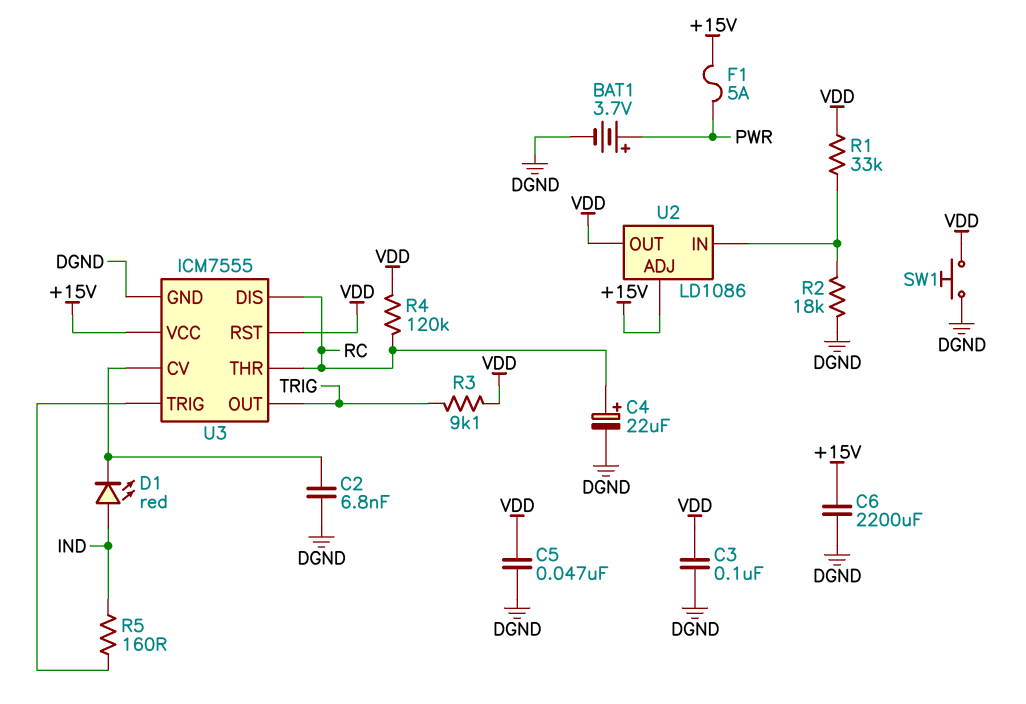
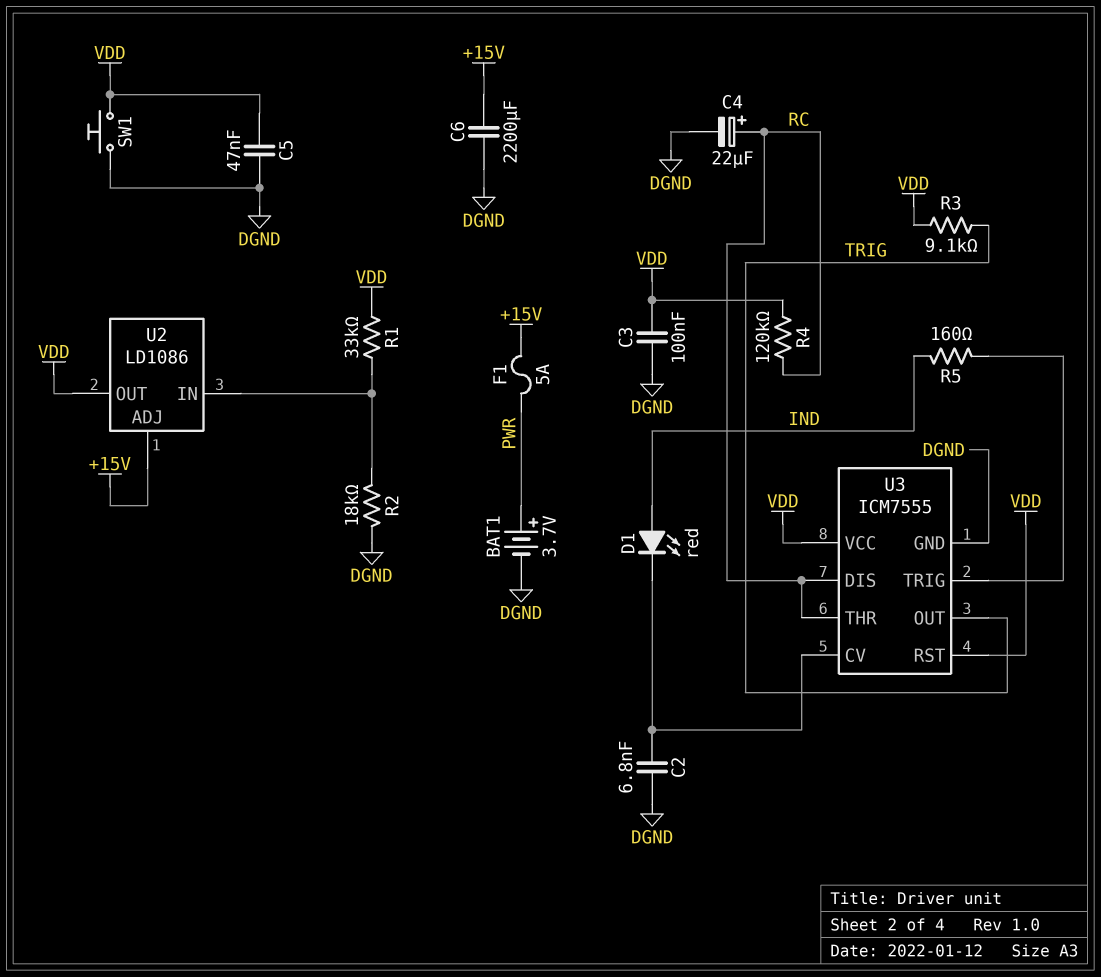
U3 pin VCC: +15V -> VDD

